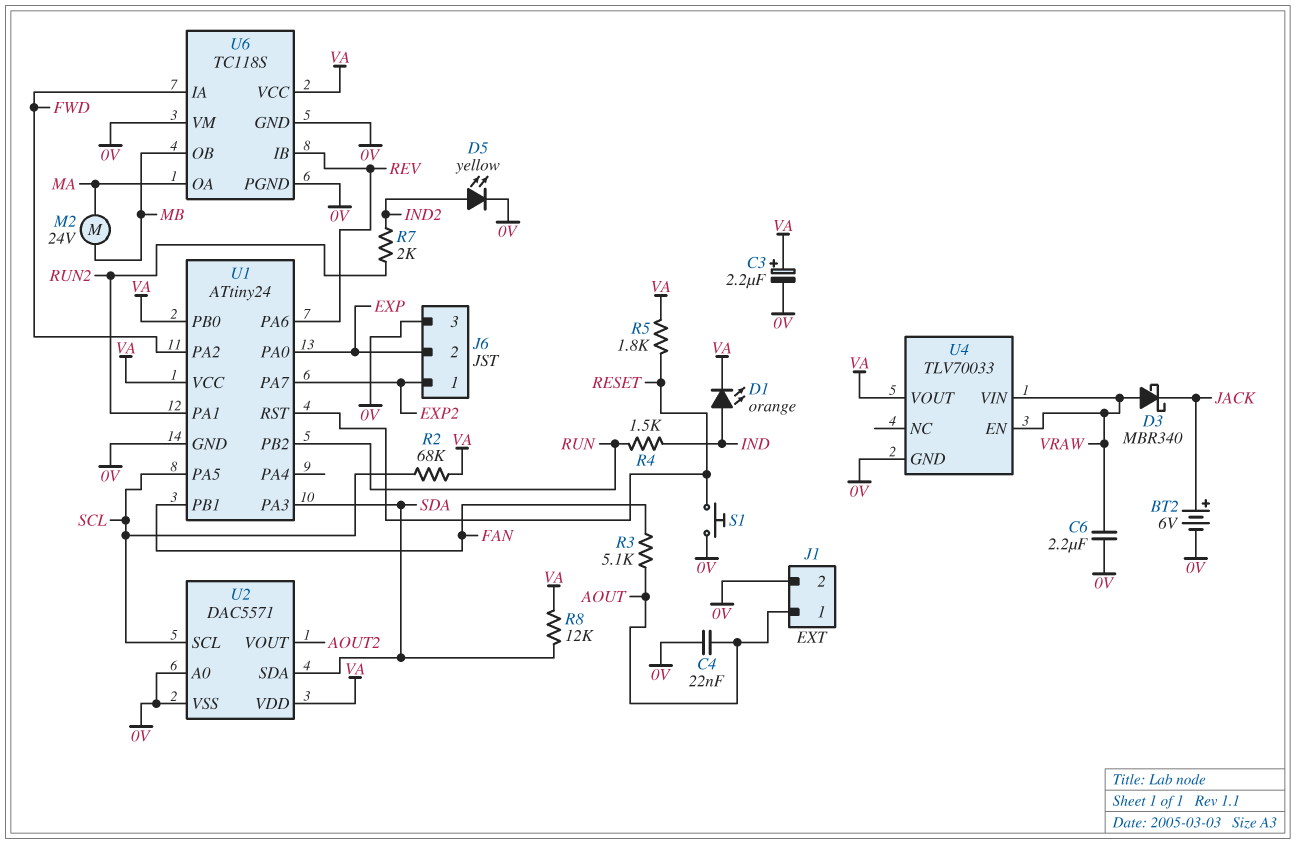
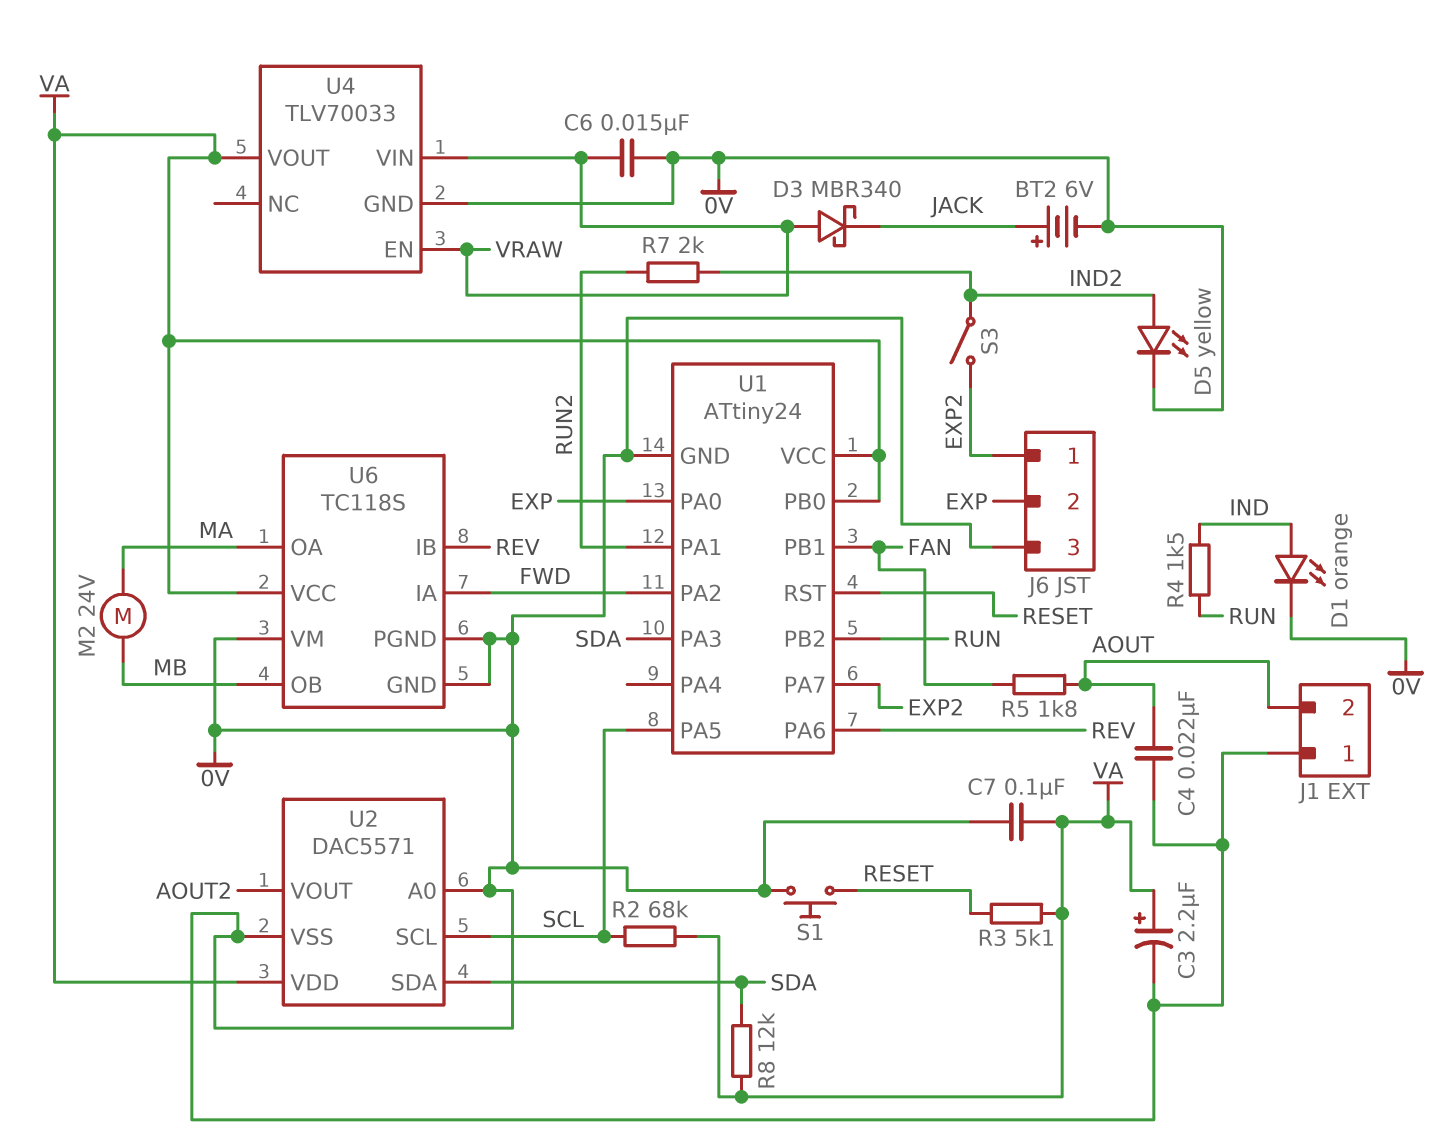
C6: 2.2uF (0V, VRAW) -> 15nF (0V, VRAW)
C7: none -> 100nF (0V, VA)
D1: LED orange (A IND, K VA) -> LED orange (A IND, K 0V)
J1 pin 1: AOUT -> 0V
J1 pin 2: 0V -> AOUT
R3: 5.1k (AOUT, FAN) -> 5.1k (RESET, VA)
R5: 1.8k (RESET, VA) -> 1.8k (AOUT, FAN)
S3: none -> switch (EXP2, IND2)

